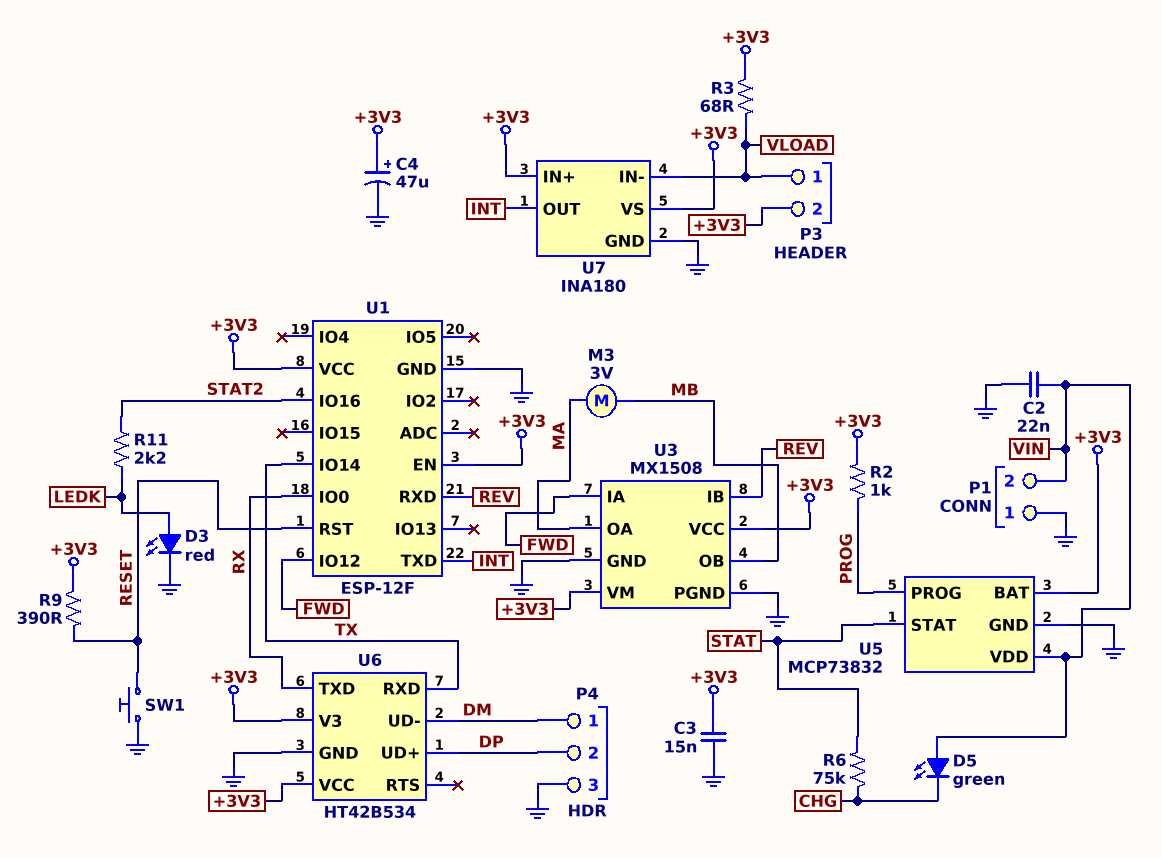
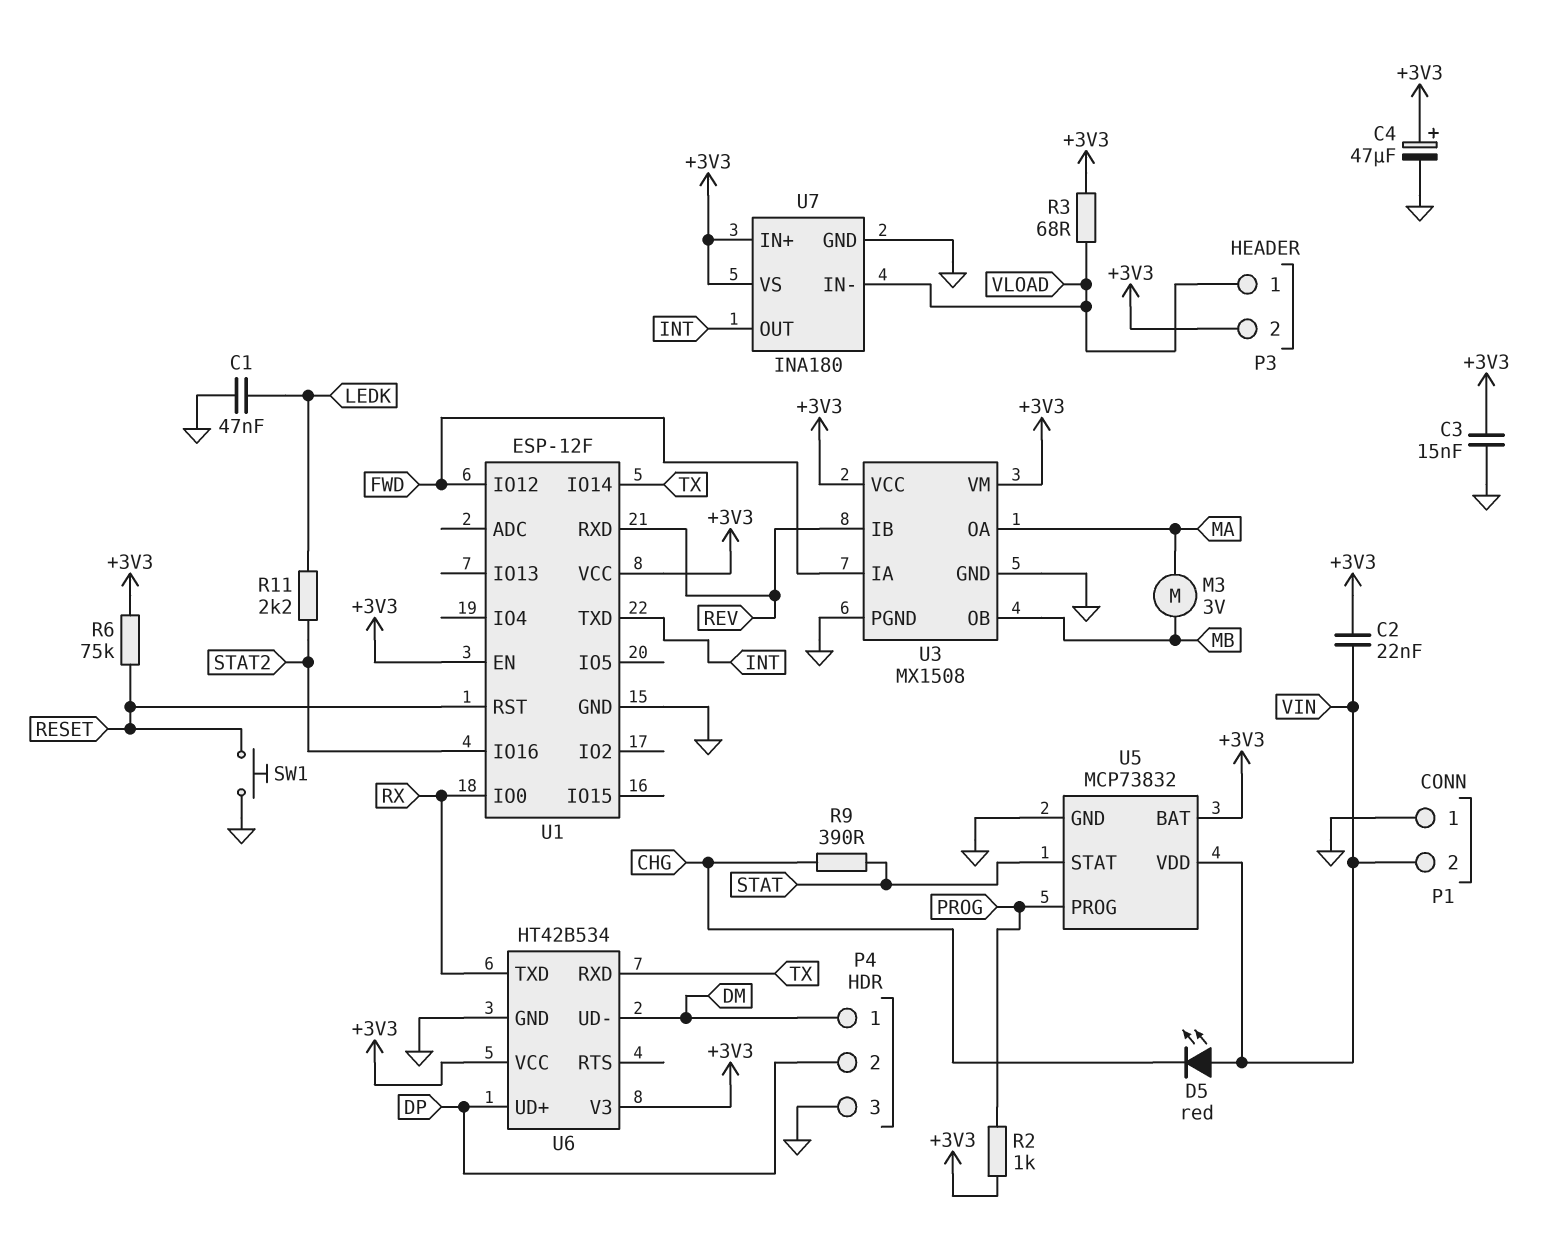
C1: none -> 47nF (GND, LEDK)
C2: 22nF (GND, VIN) -> 22nF (+3V3, VIN)
D3: LED red (A LEDK, K GND) -> none
D5: LED green (A VIN, K CHG) -> LED red (A VIN, K CHG)
R6: 75k (CHG, STAT) -> 75k (+3V3, RESET)
R9: 390 (+3V3, RESET) -> 390 (CHG, STAT)

